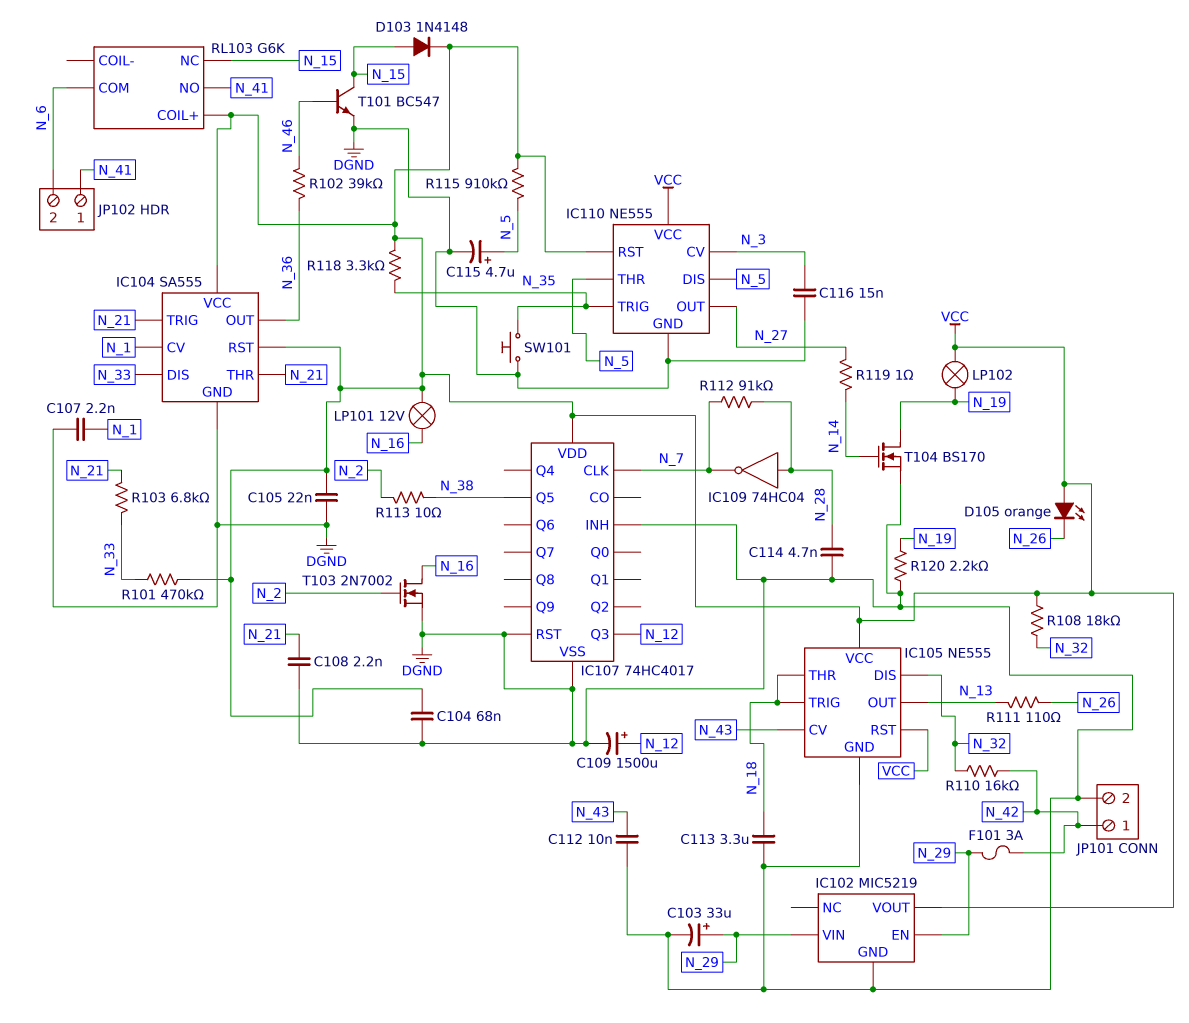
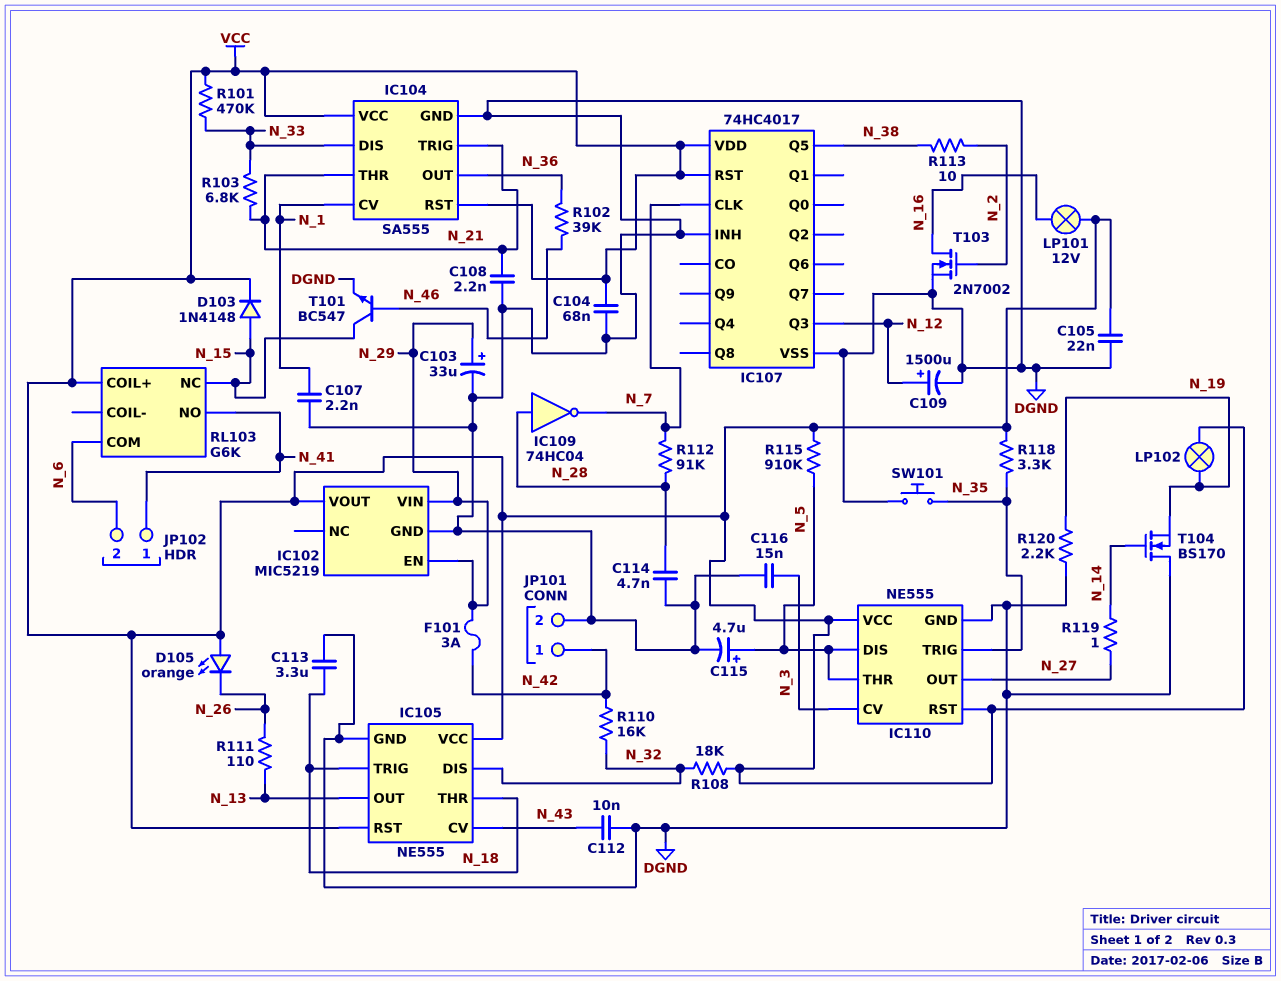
IC107 pin RST: DGND -> VCC
T104: NMOS BS170 (G N_14, D N_19, S DGND) -> NMOS BS170 (G N_14, D DGND, S N_19)

